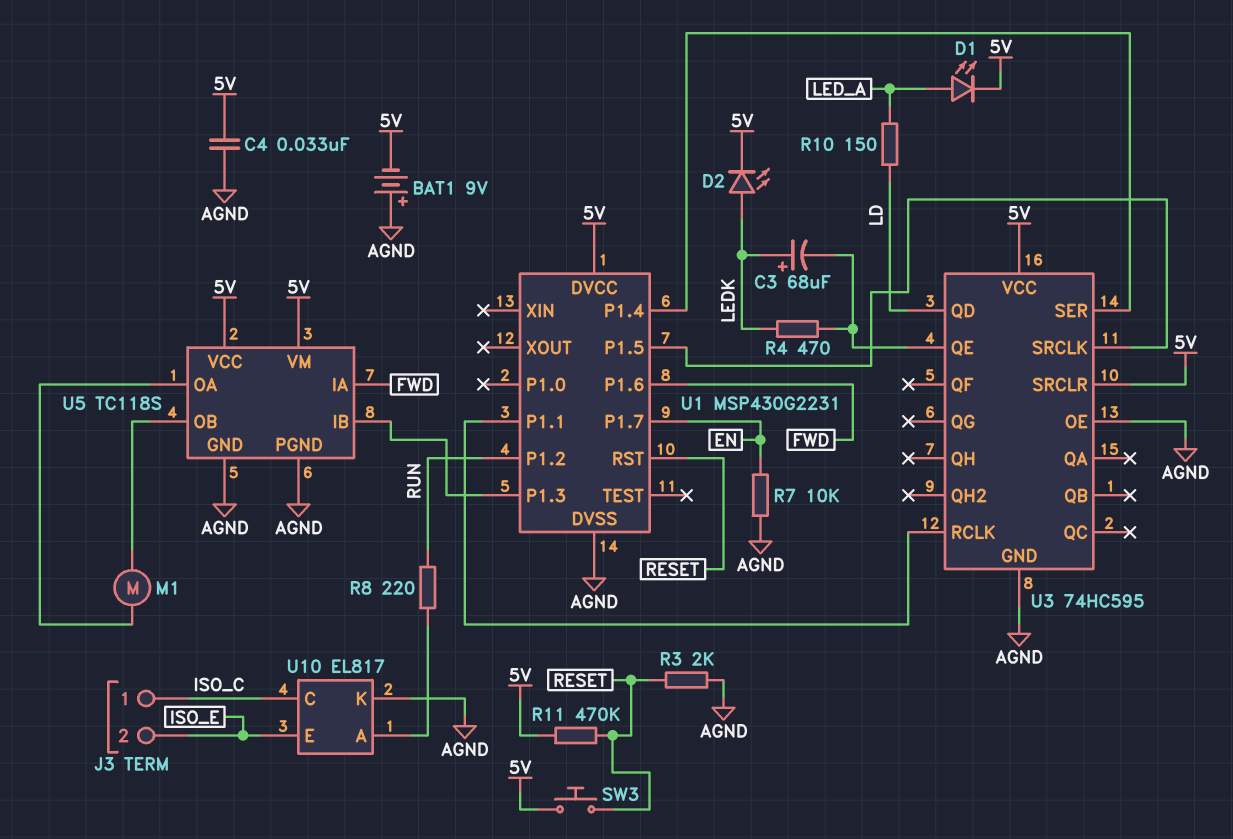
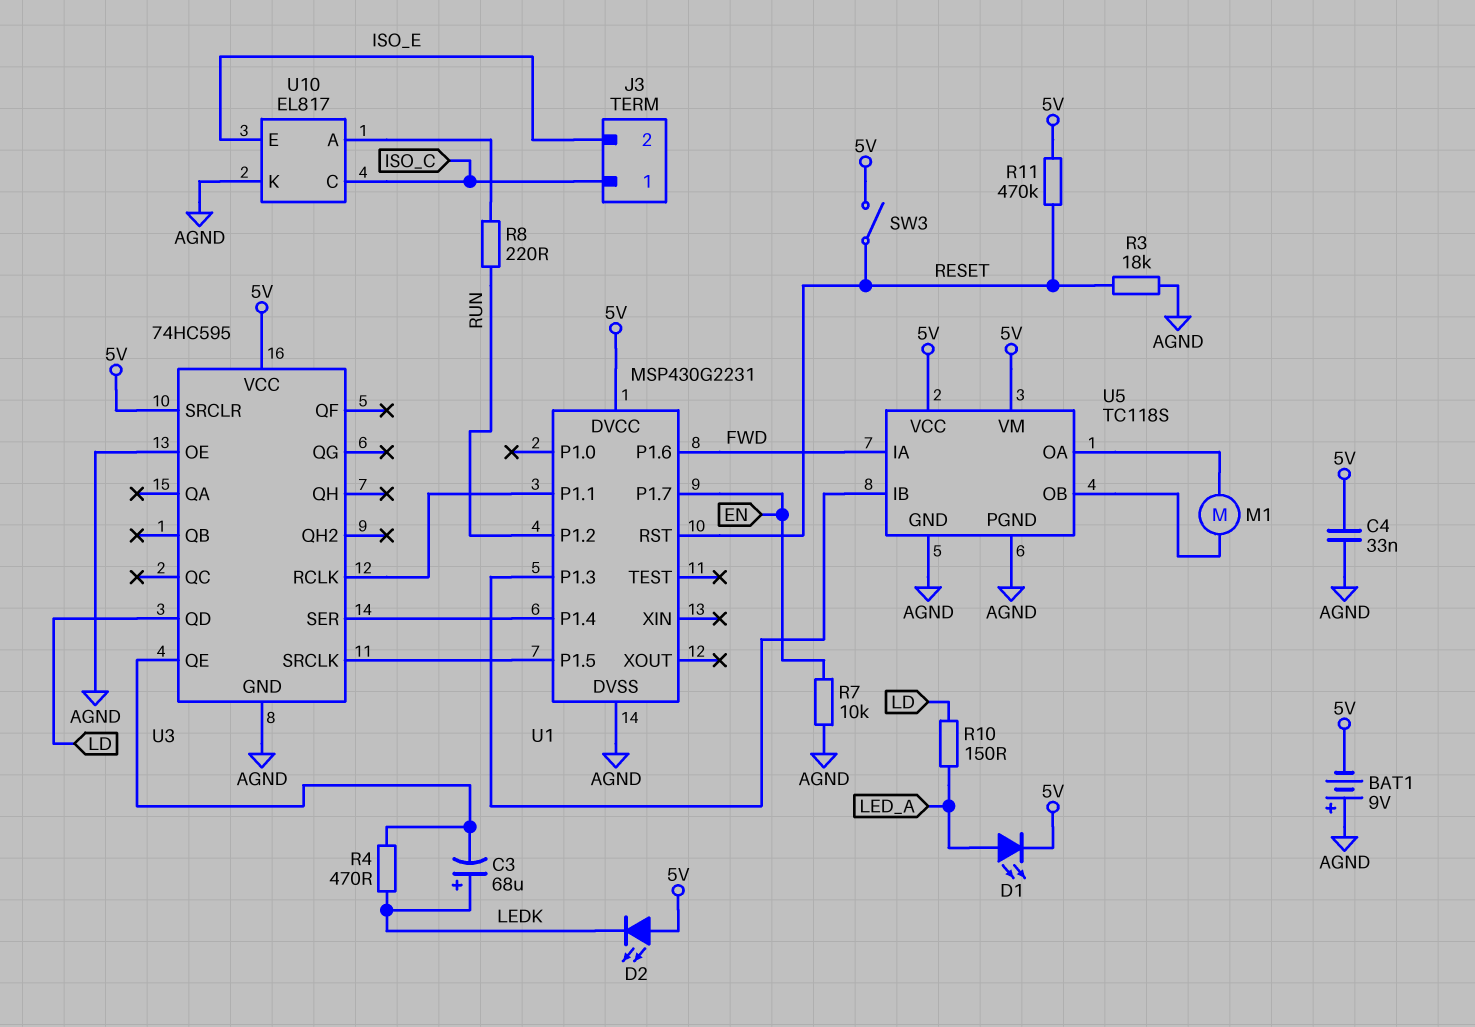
D2: LED (A LEDK, K 5V) -> LED (A 5V, K LEDK)
R3: 2k (AGND, RESET) -> 18k (AGND, RESET)
SW3: button (5V, RESET) -> switch (5V, RESET)

